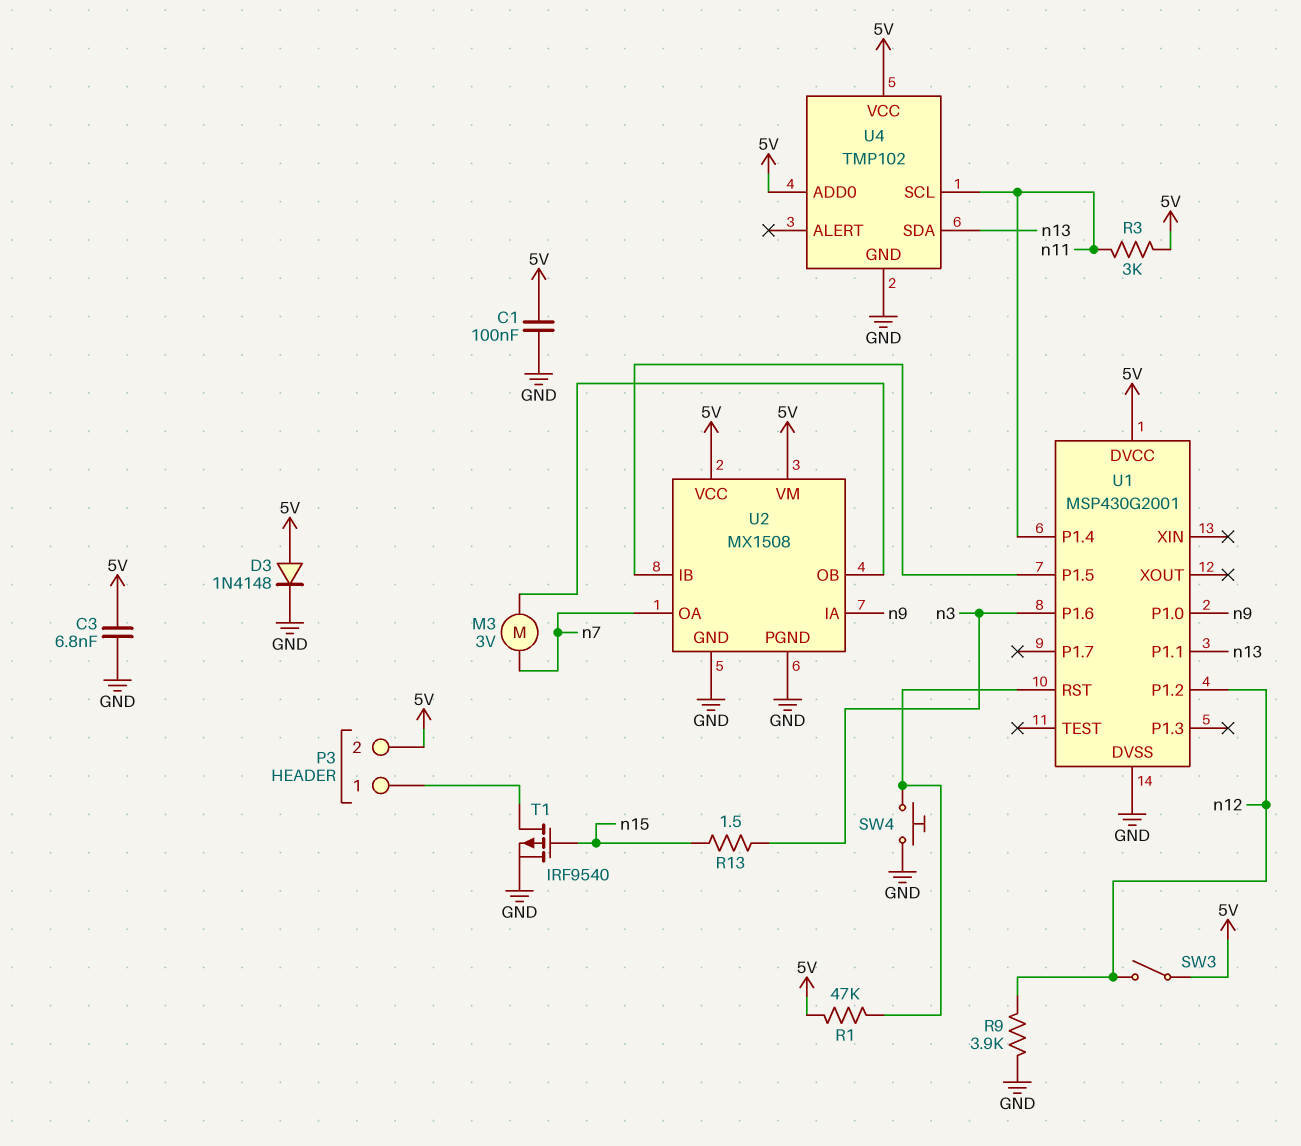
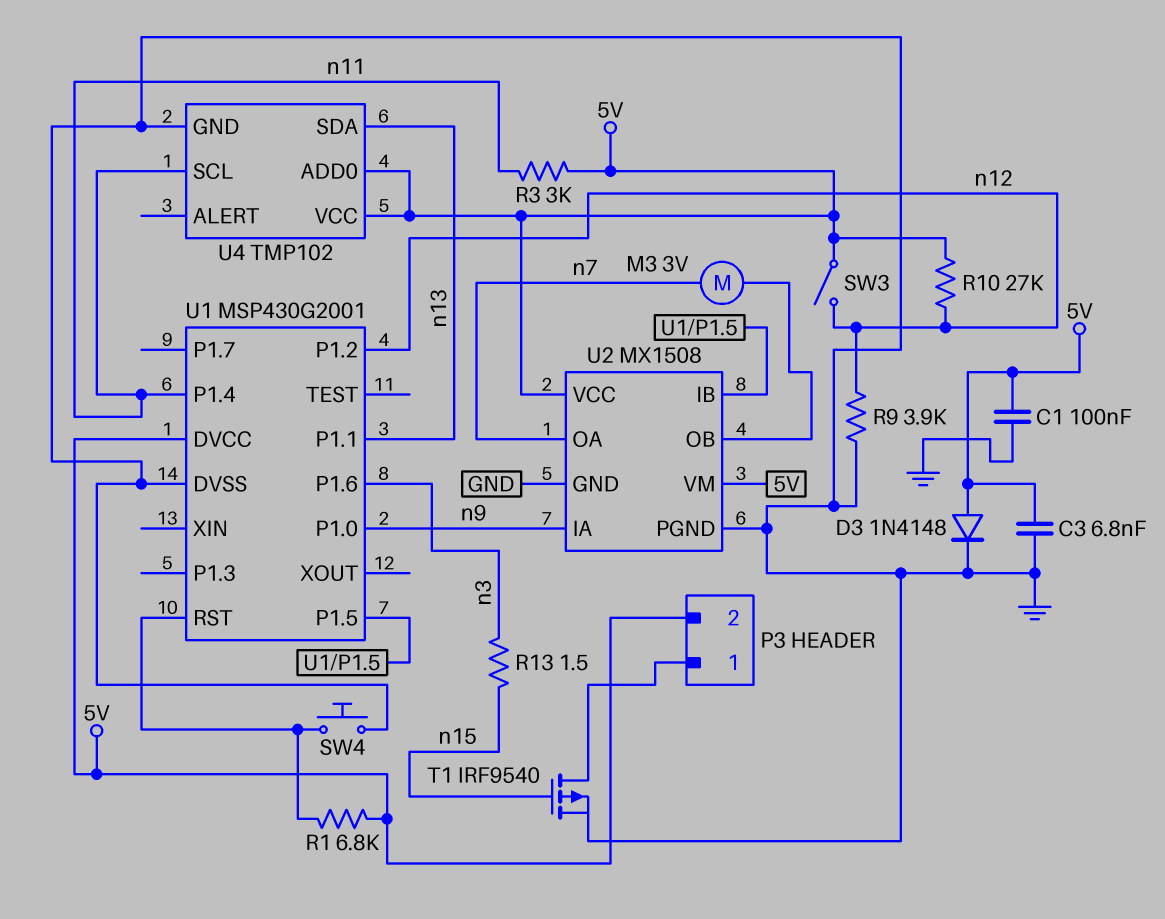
R1: 47k (5V, U1/RST) -> 6.8k (5V, U1/RST)
R10: none -> 27k (5V, n12)

